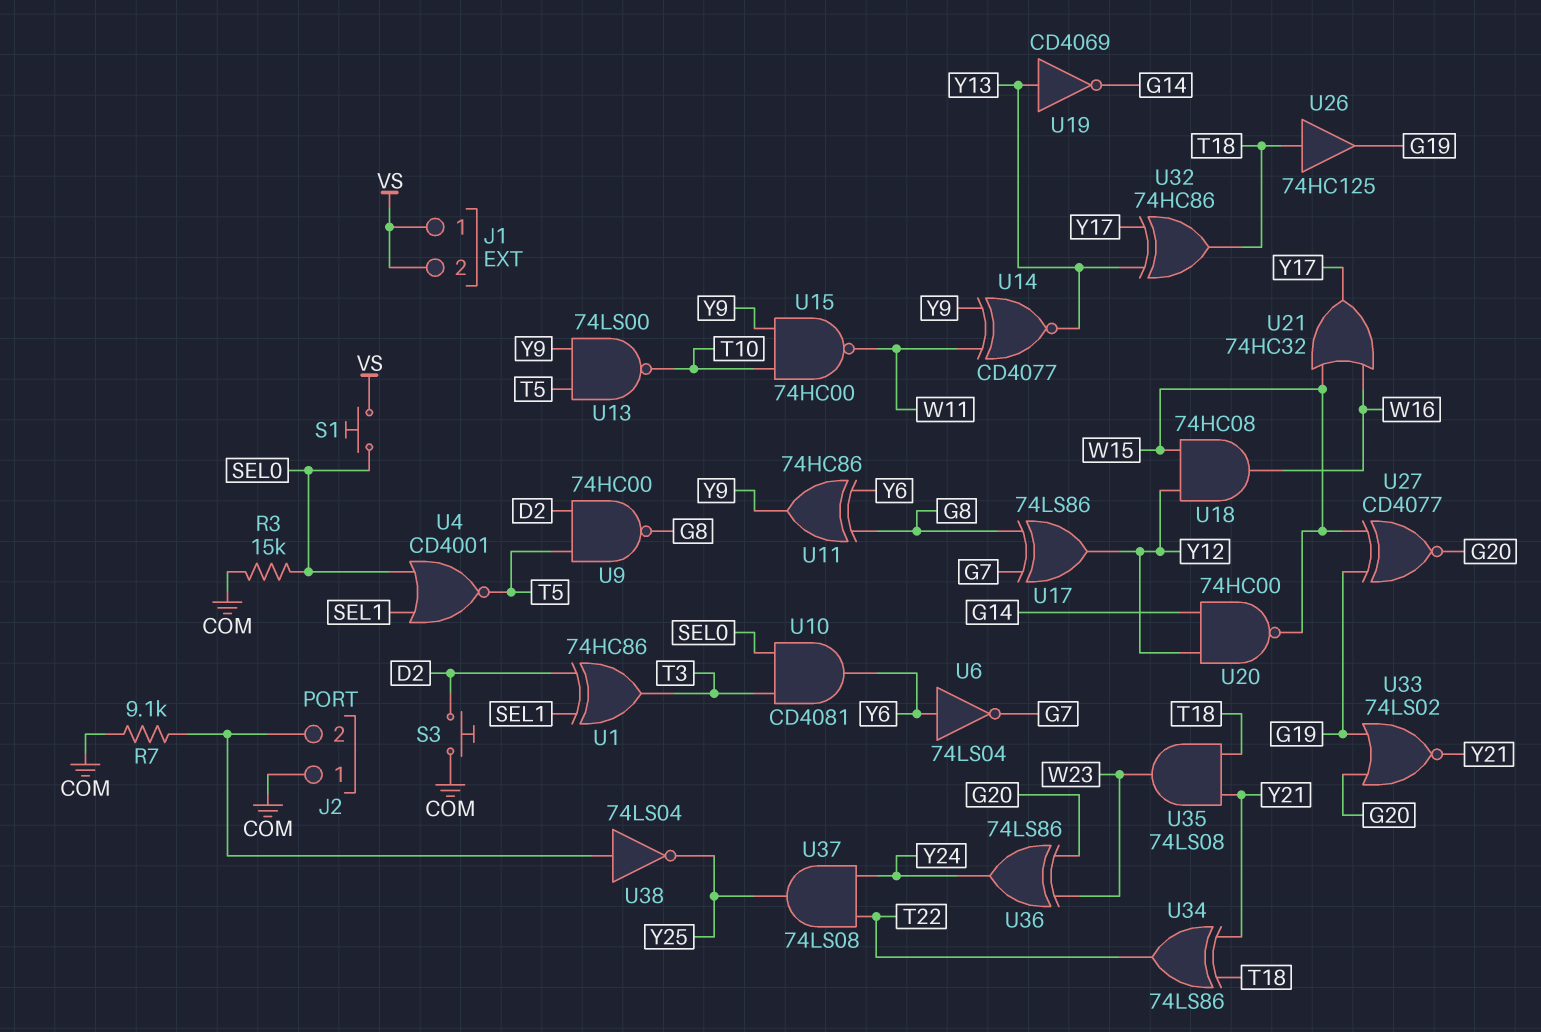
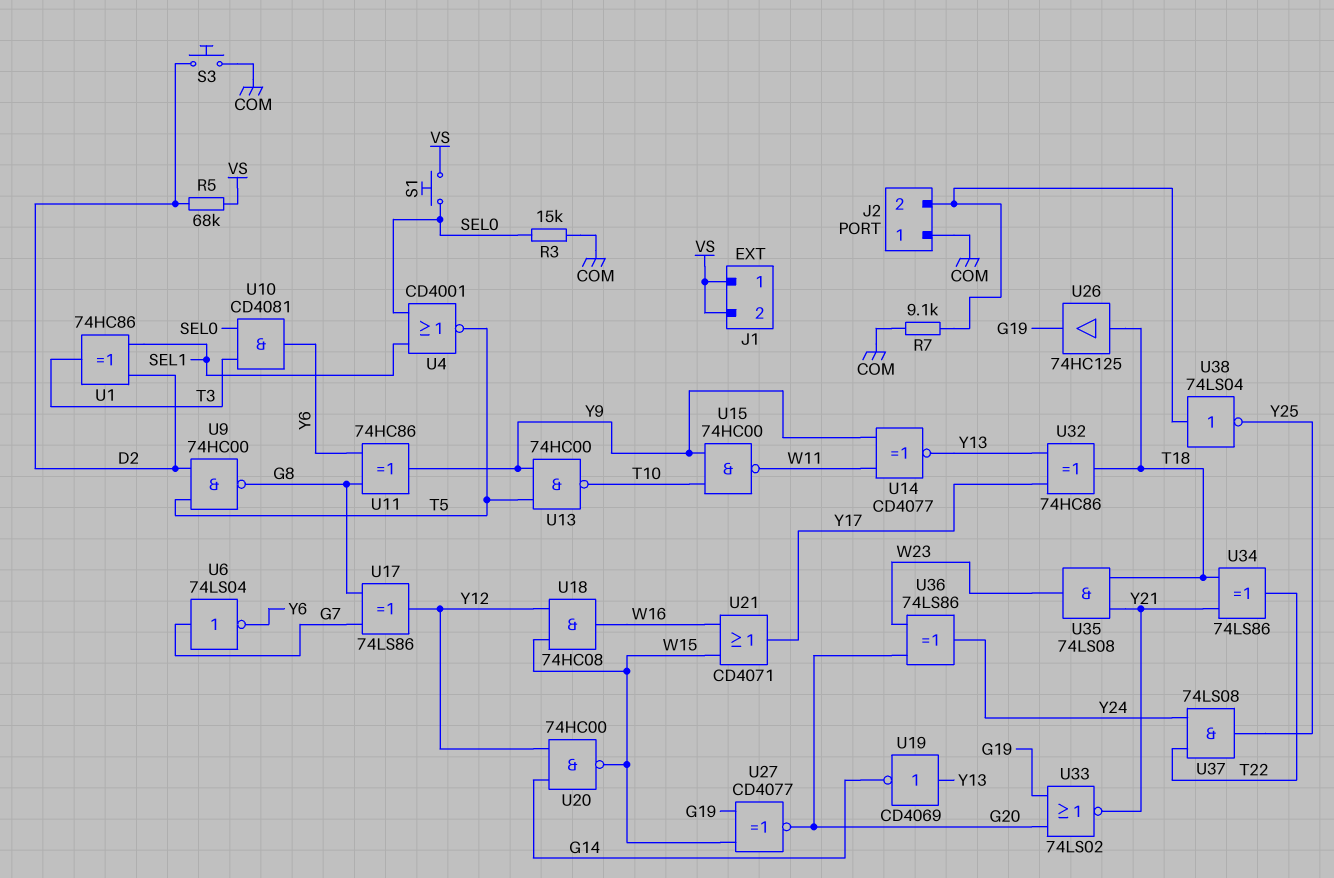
R5: none -> 68k (D2, VS)
U6: NOT 74LS04 (in Y6, out G7) -> NOT 74LS04 (in G7, out Y6)
U13: NAND 74LS00 (in T5, in Y9, out T10) -> NAND 74HC00 (in T5, in Y9, out T10)
U21: OR 74HC32 (in W15, in W16, out Y17) -> OR CD4071 (in W15, in W16, out Y17)

